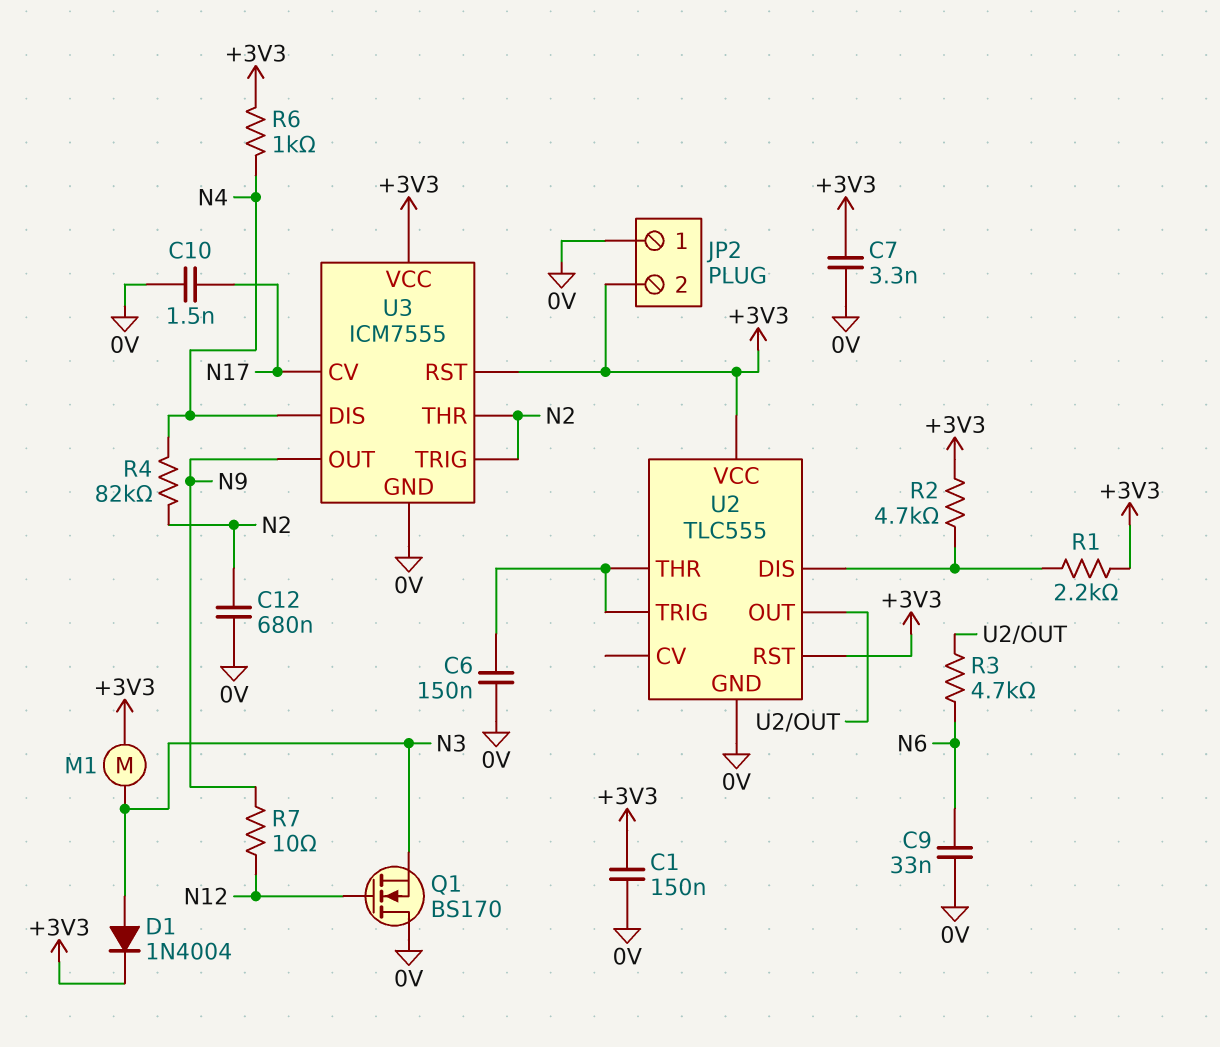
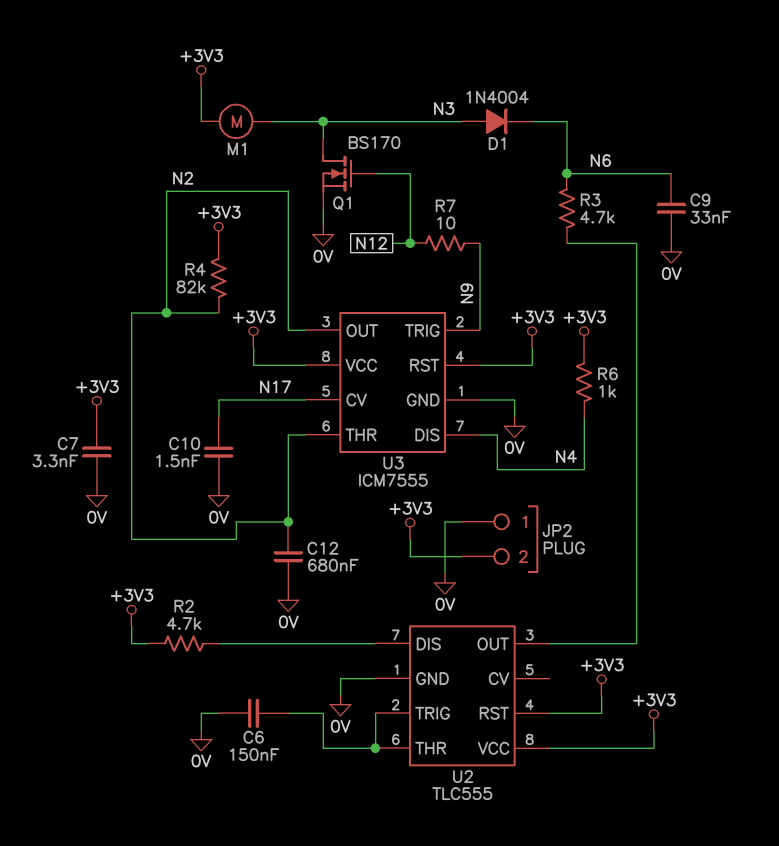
C1: 150nF (+3V3, 0V) -> none
D1: diode 1N4004 (A N3, K +3V3) -> diode 1N4004 (A N3, K N6)
Q1: NMOS BS170 (G N12, D 0V, S N3) -> NMOS BS170 (G N12, D N3, S 0V)
R1: 2.2k (+3V3, U2/DIS) -> none
R4: 82k (N2, N4) -> 82k (+3V3, N2)
U3 pin OUT: N9 -> N2
U3 pin TRIG: N2 -> N9

